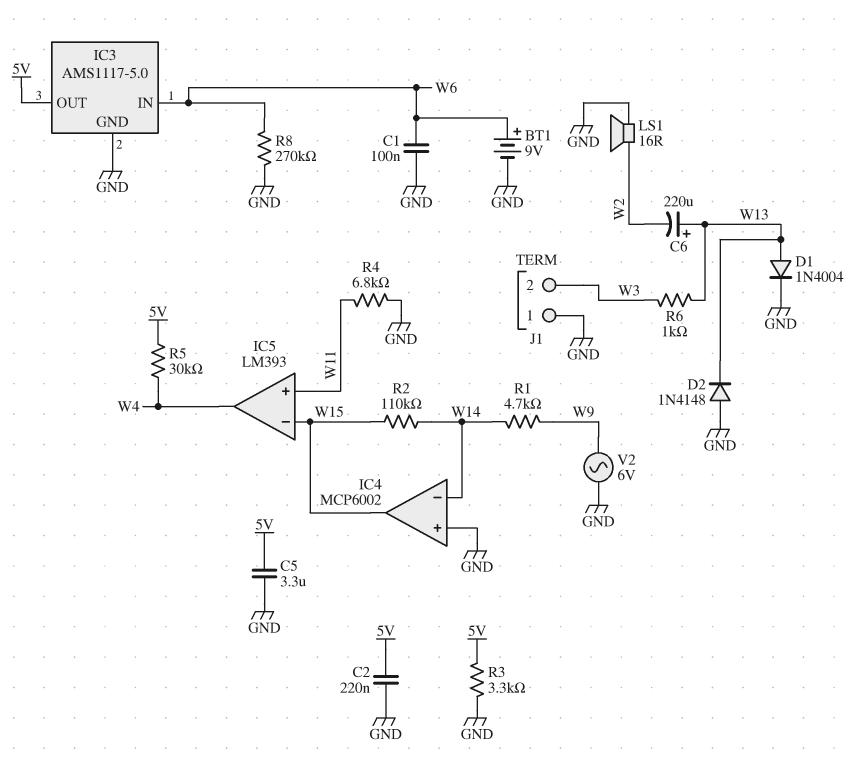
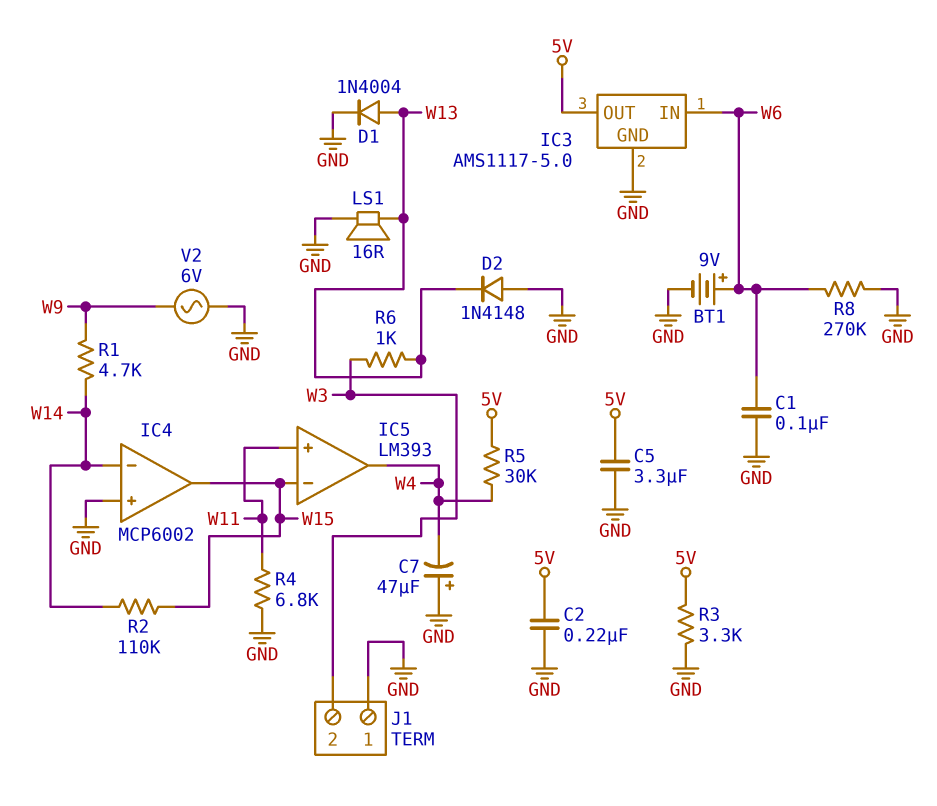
C6: 220uF (plus W13, minus W2) -> none
C7: none -> 47uF (plus GND, minus W4)
LS1: speaker 16R (GND, W2) -> speaker 16R (GND, W13)

